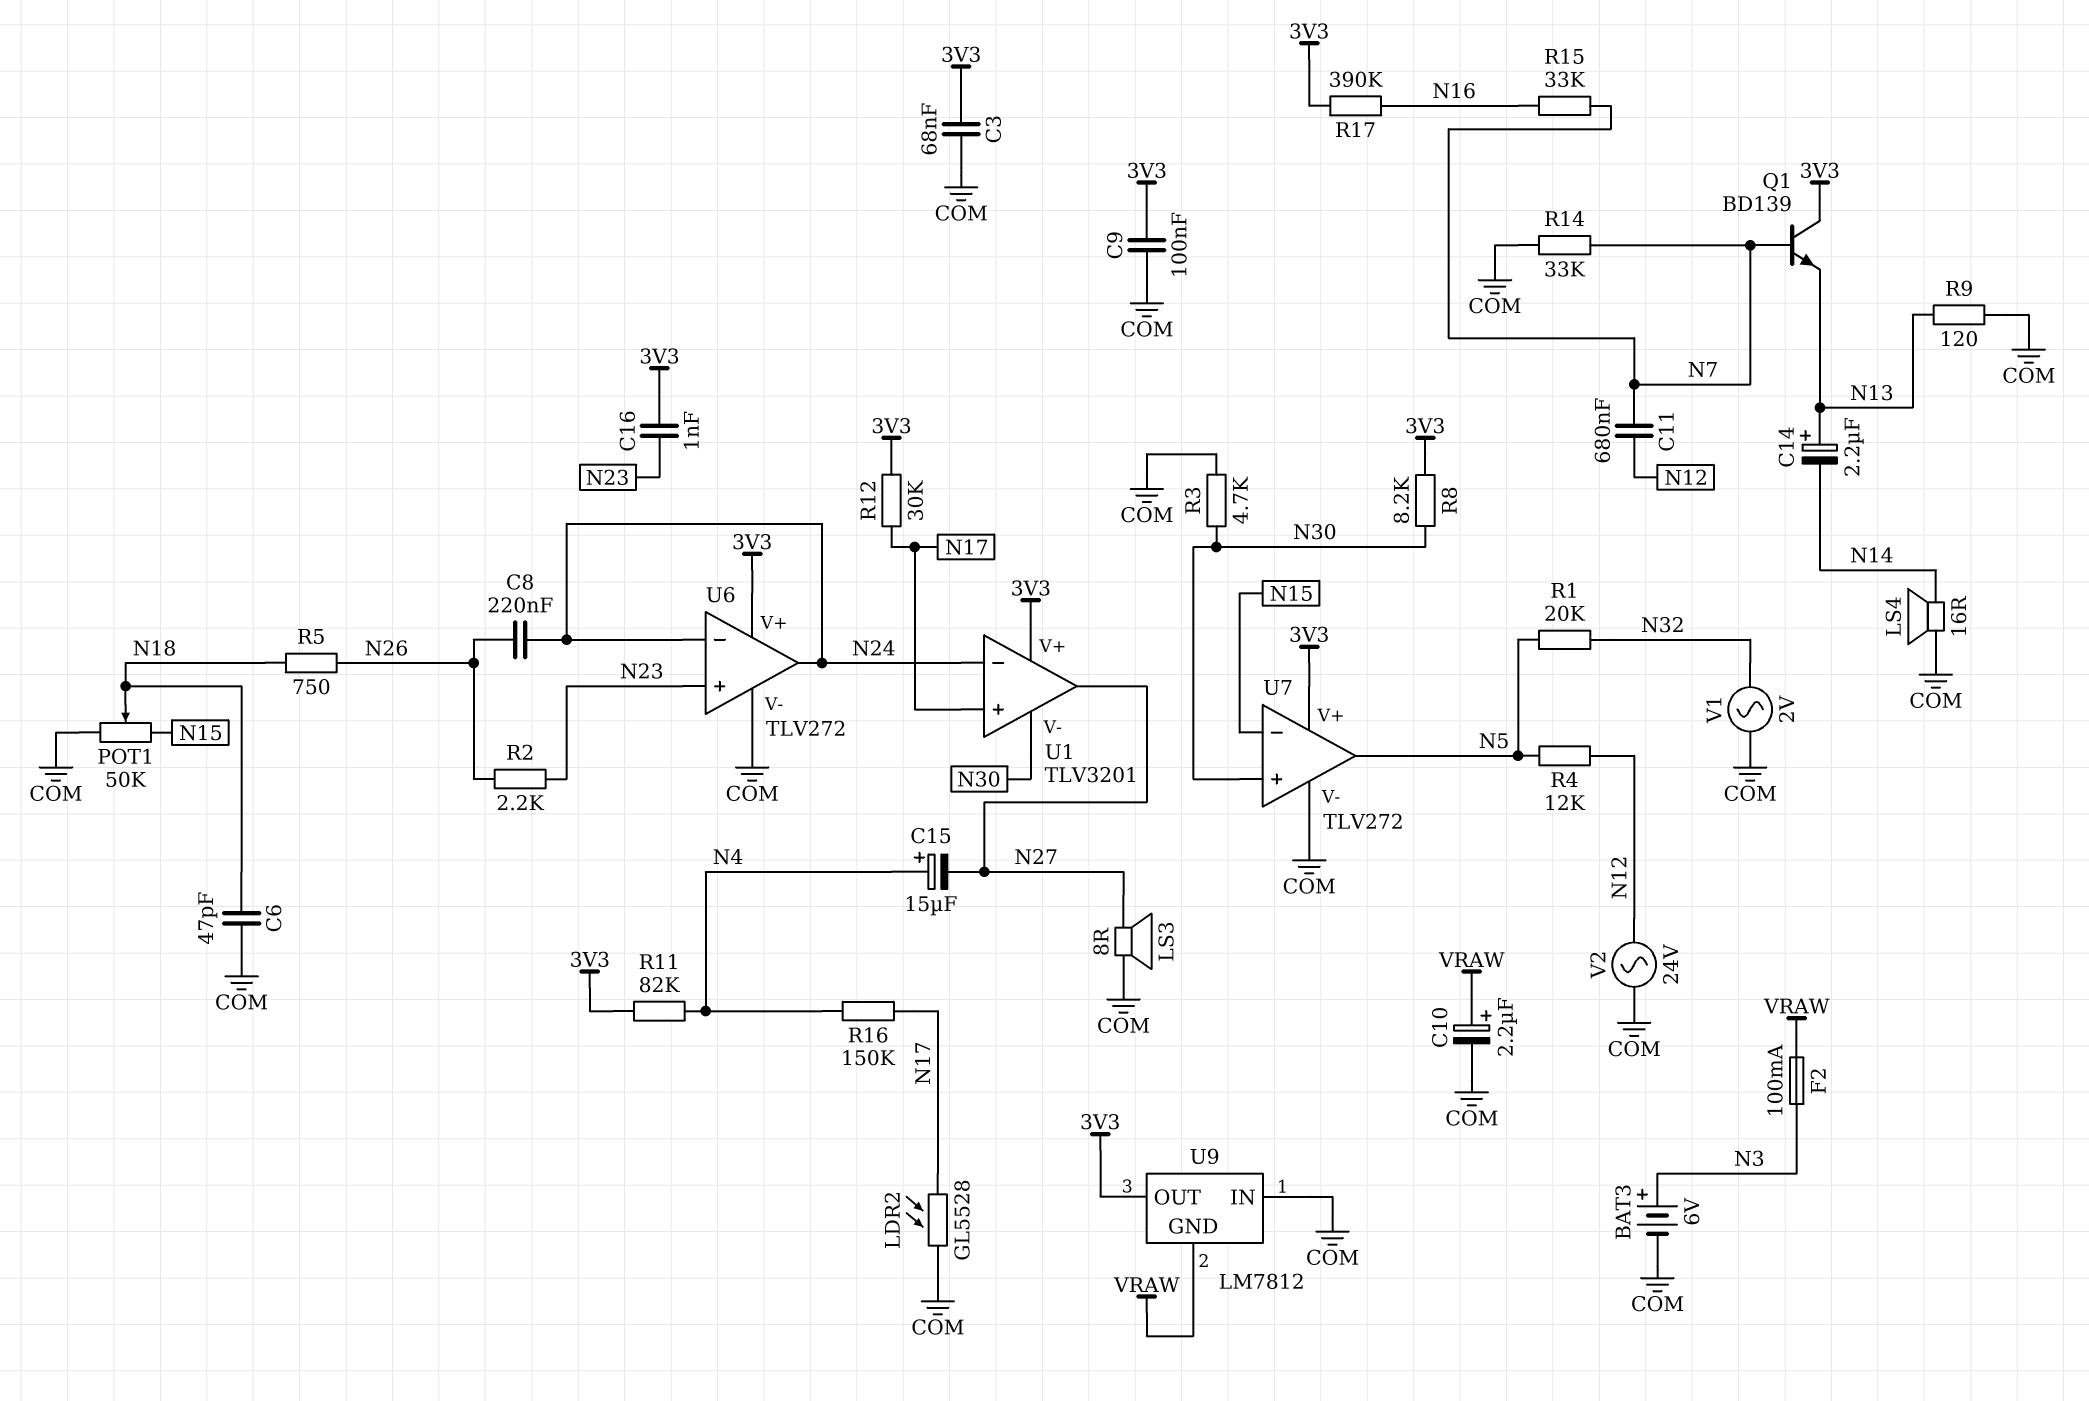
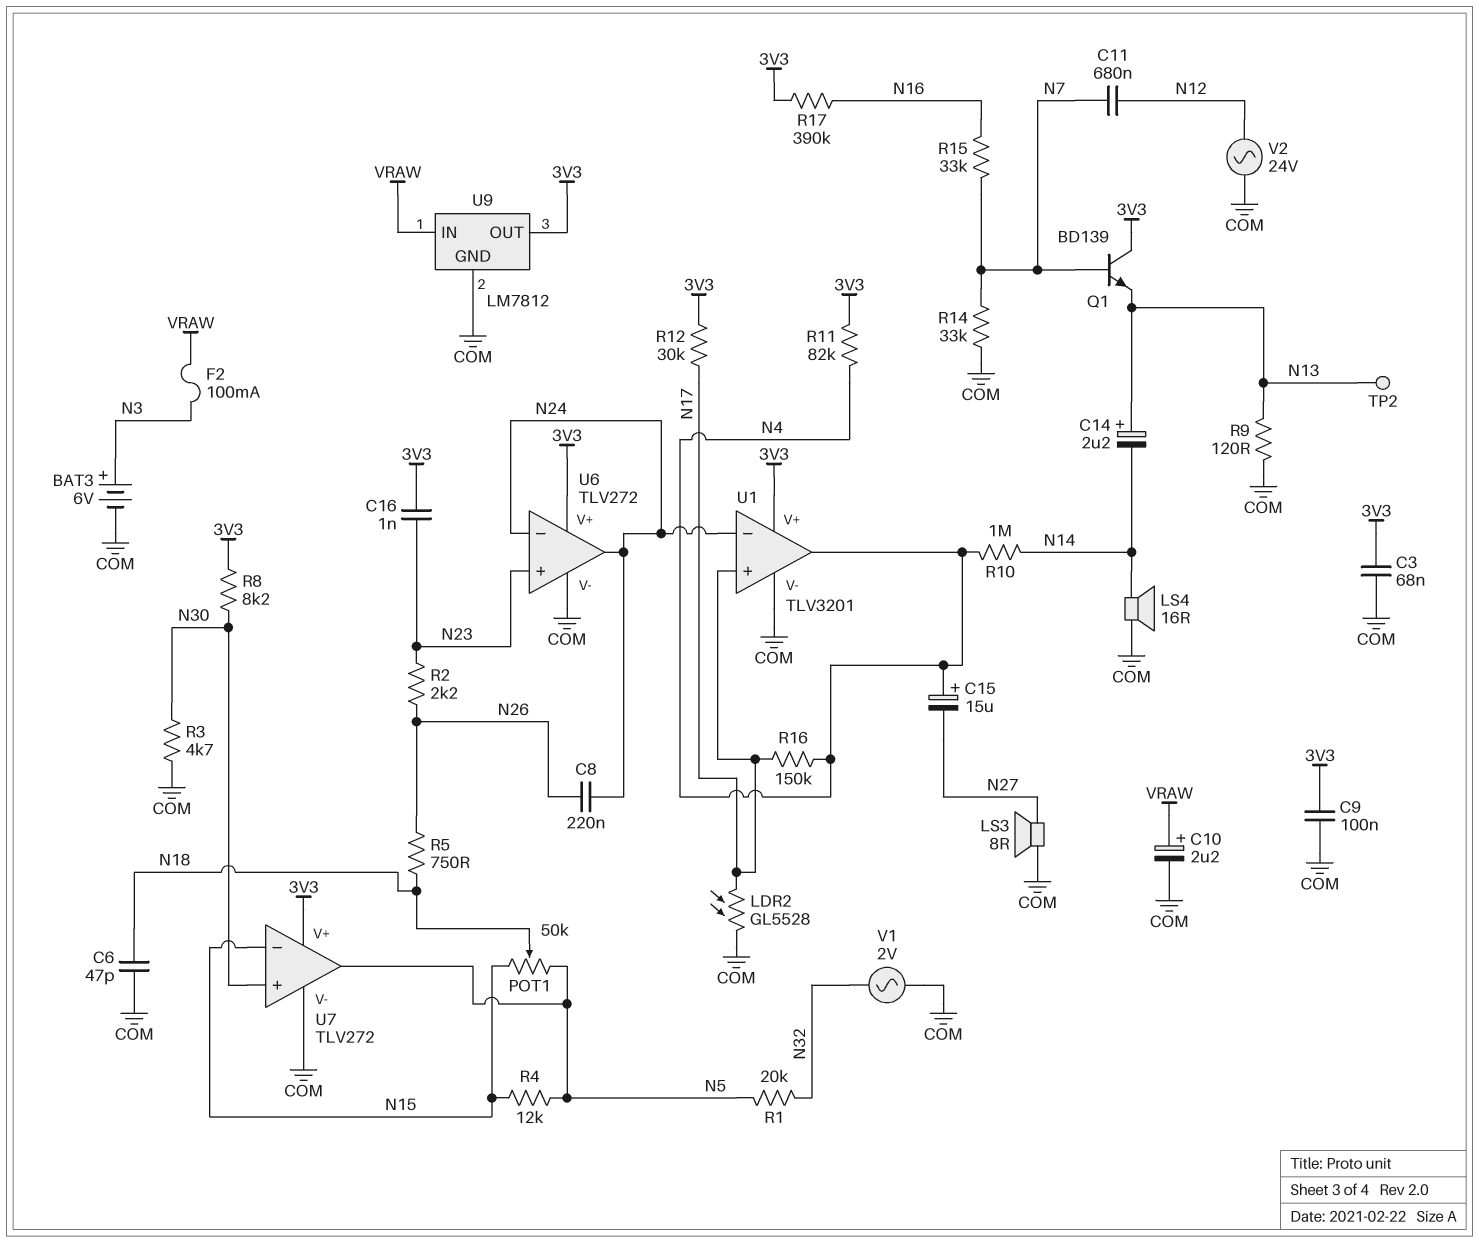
POT1: 50k (COM, N15, wiper N18) -> 50k (N5, N15, wiper N18)
R4: 12k (N5, N12) -> 12k (N5, N15)
R10: none -> 1M (N4, N14)
TP2: none -> test point (N13)
U1 pin V-: N30 -> COM
U1 pin out: N27 -> N4
U9 pin GND: VRAW -> COM
U9 pin IN: COM -> VRAW

